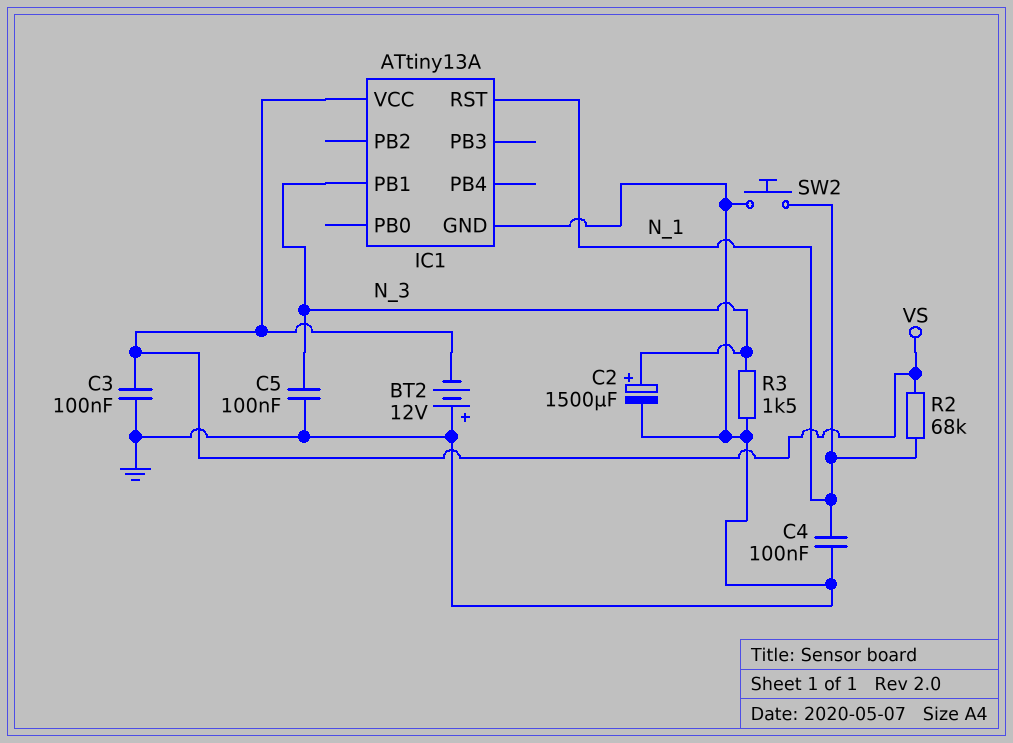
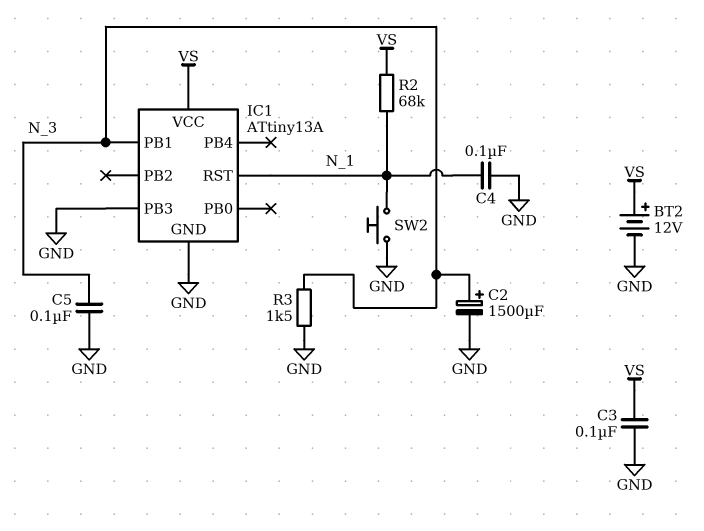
BT2: 12V (plus GND, minus VS) -> 12V (plus VS, minus GND)
IC1 pin PB3: none -> GND

